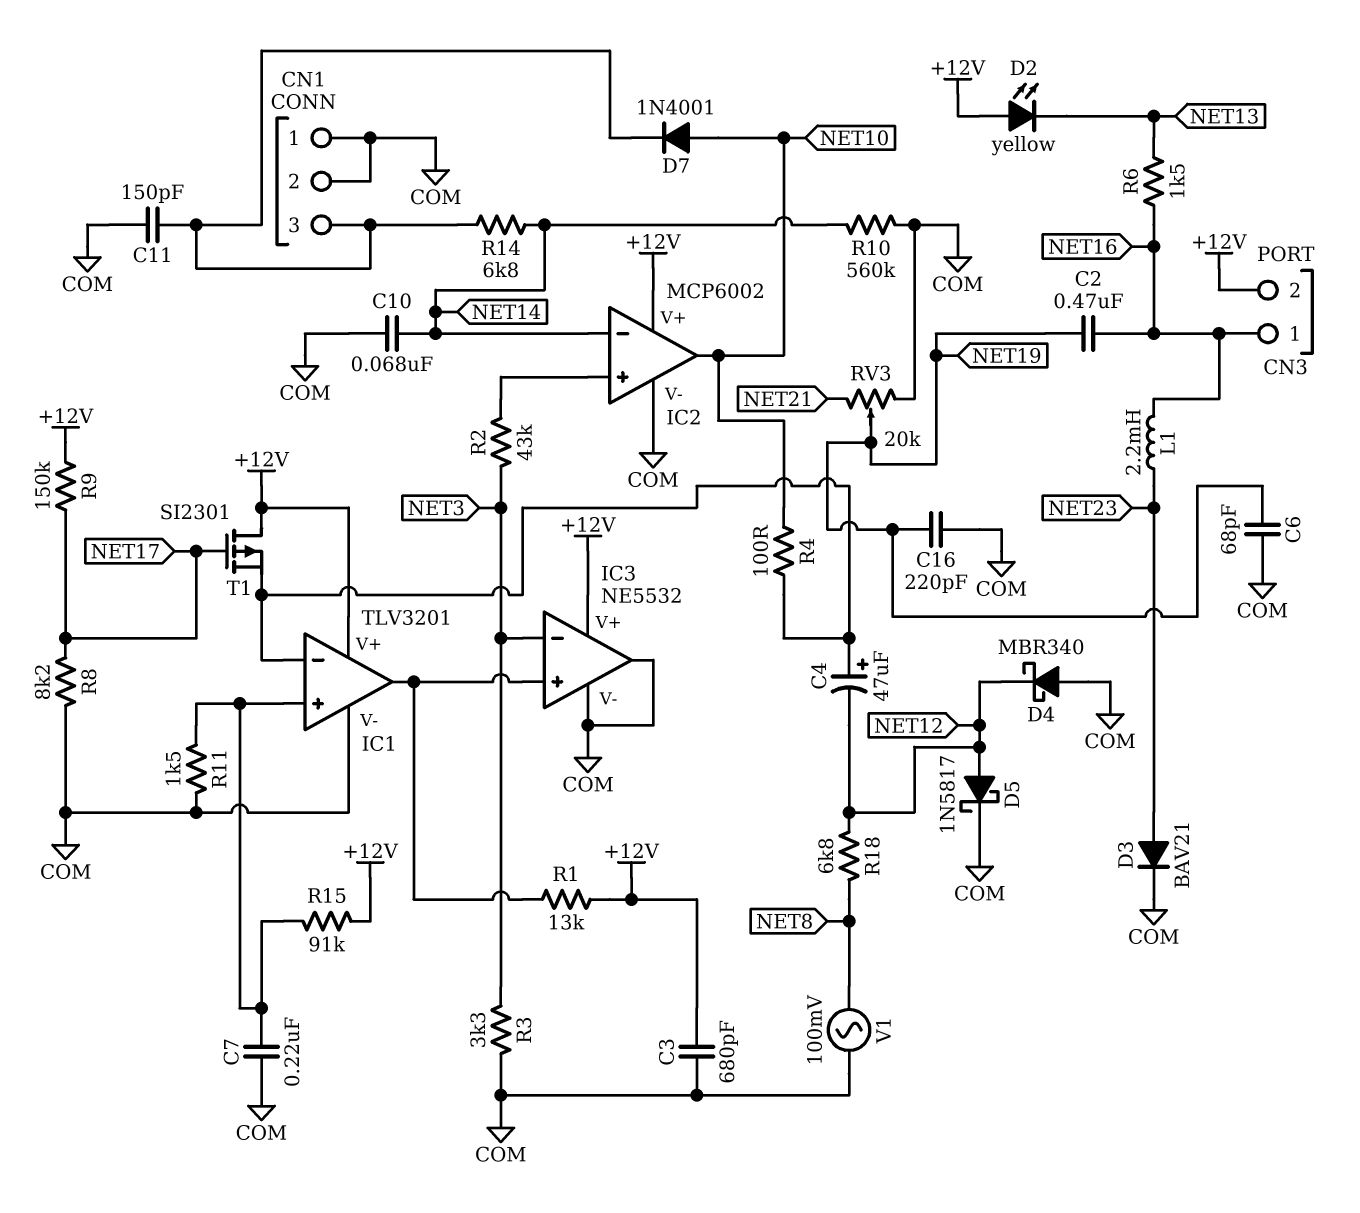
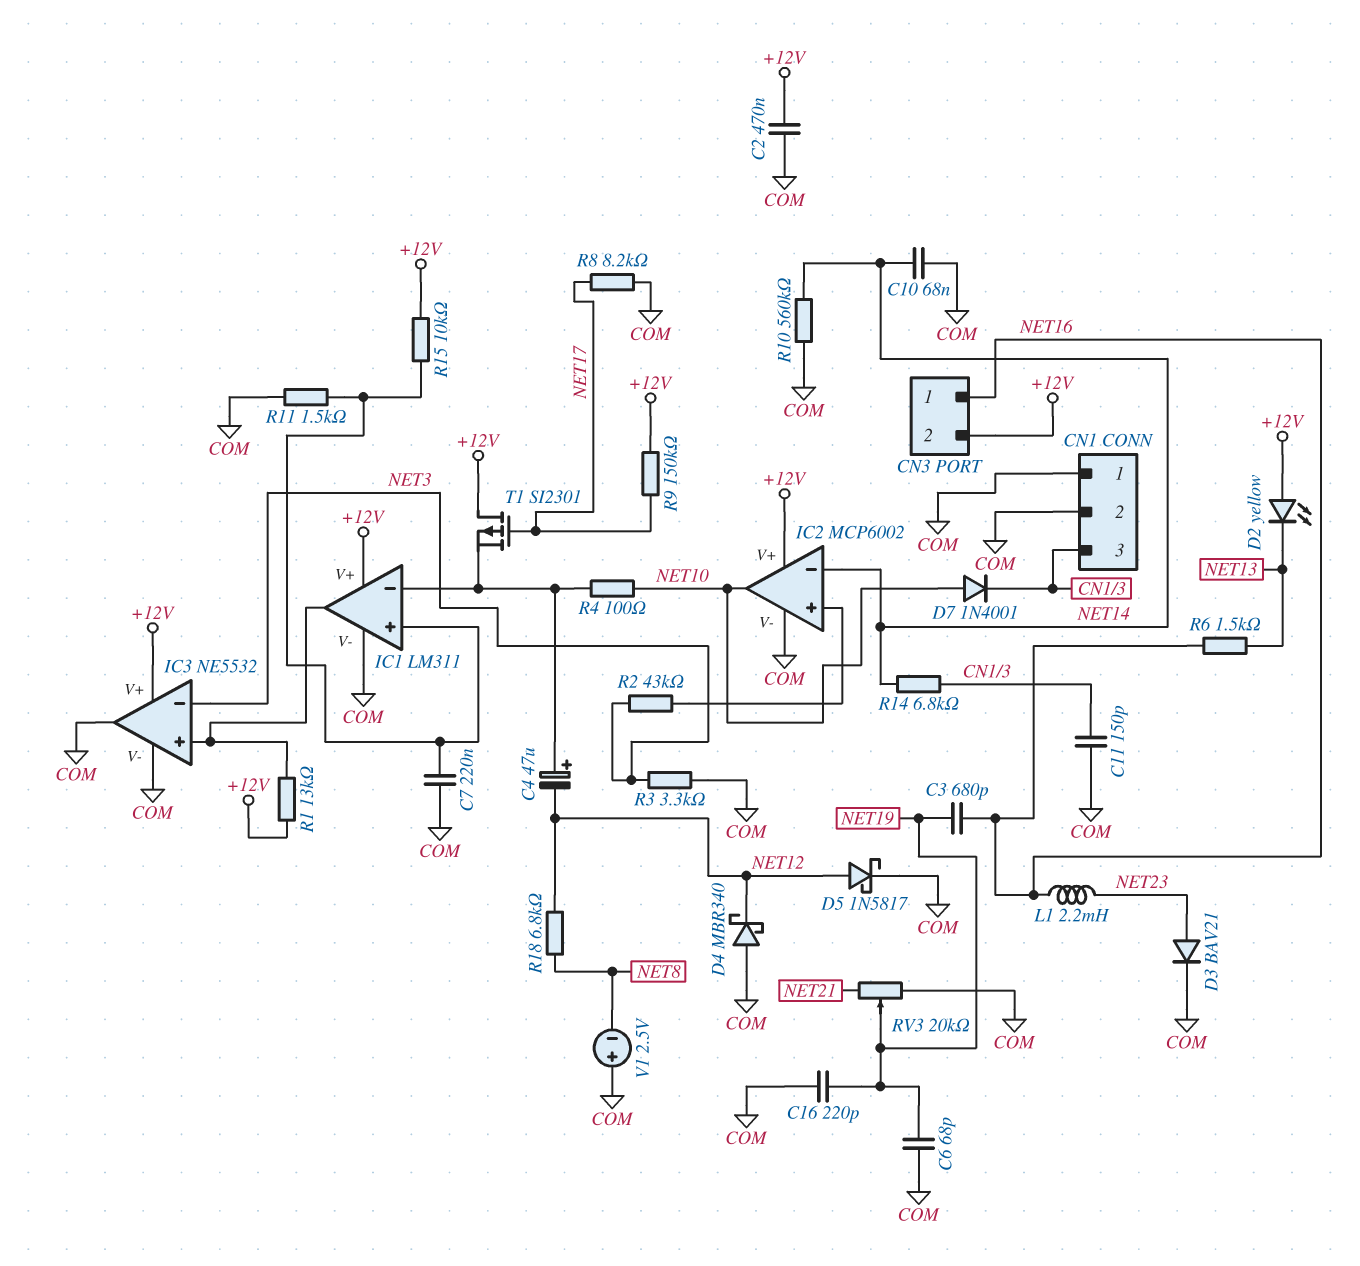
C2: 470nF (NET16, NET19) -> 470nF (+12V, COM)
C3: 680pF (+12V, COM) -> 680pF (NET16, NET19)
IC1: TLV3201 -> LM311
R15: 91k (+12V, IC1/in+) -> 10k (+12V, IC1/in+)
V1: AC 100mV (COM, NET8) -> 2.5V (plus COM, minus NET8)

